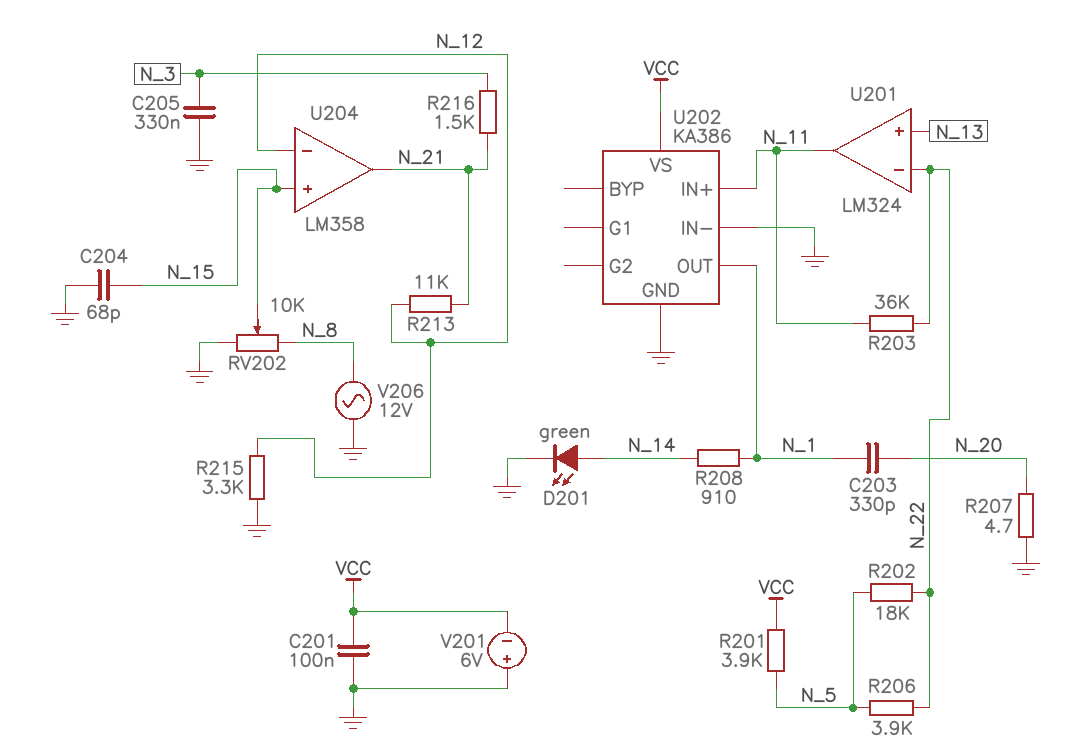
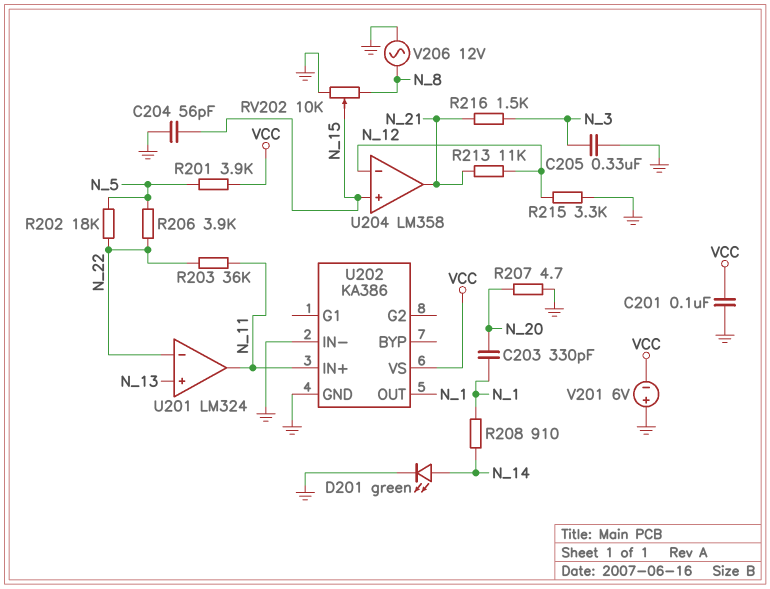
C204: 68pF (GND, N_15) -> 56pF (GND, N_15)

